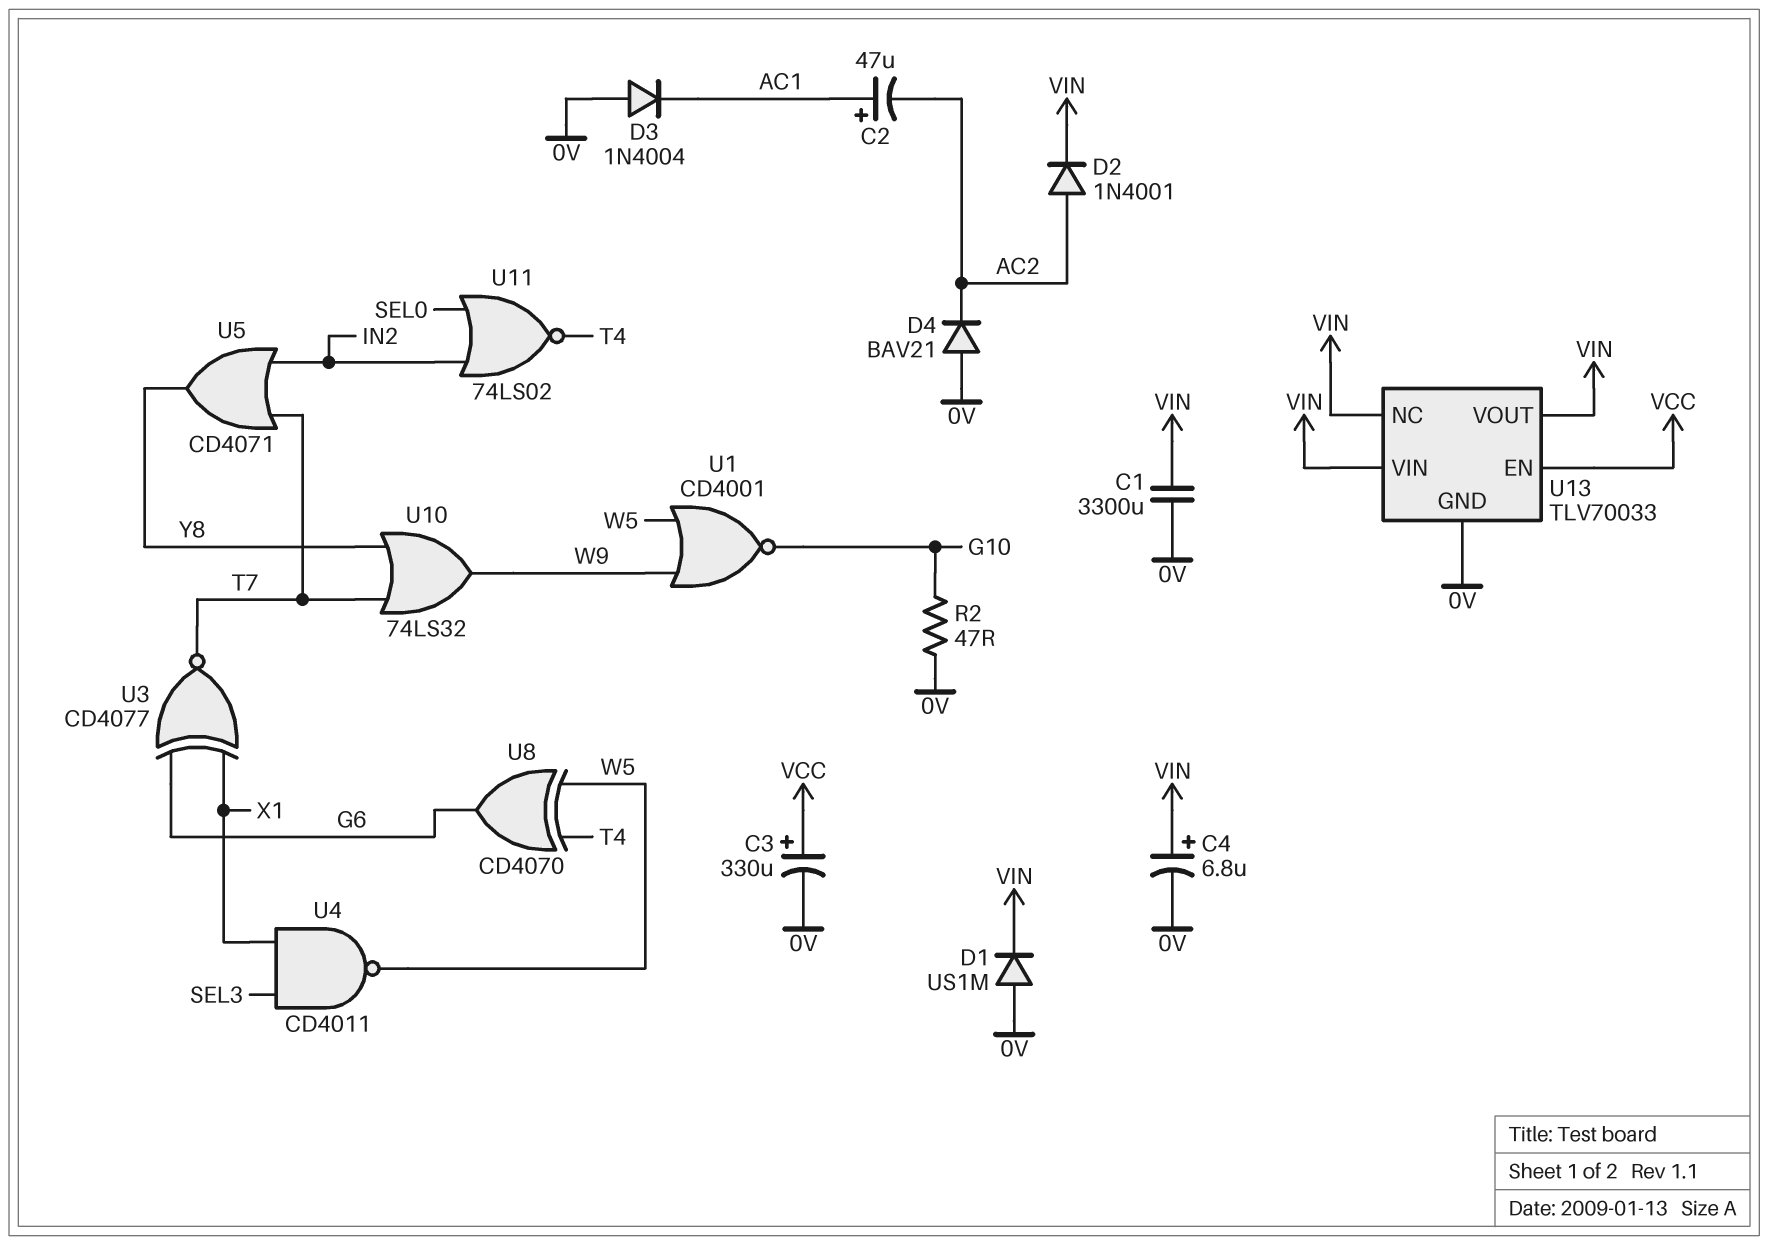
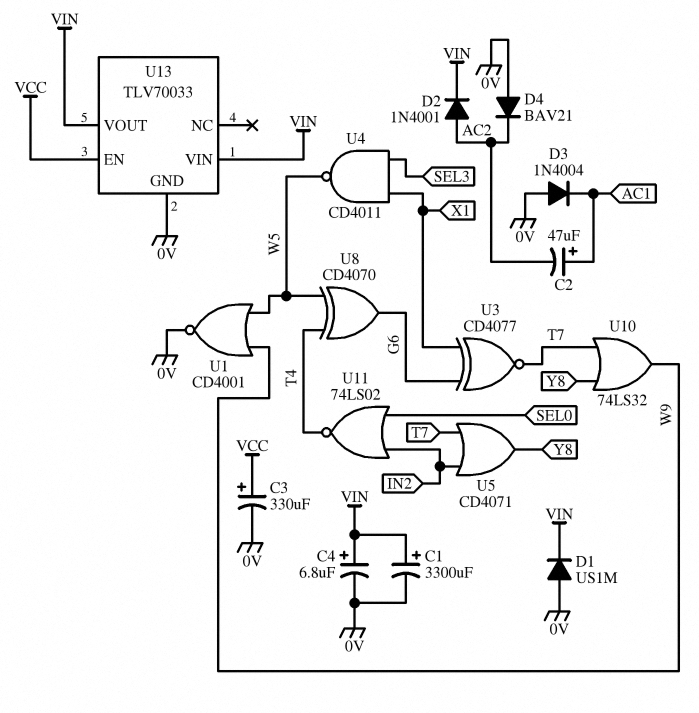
C1: 3300uF (0V, VIN) -> 3300uF (plus VIN, minus 0V)
R2: 47 (0V, G10) -> none
U1: NOR CD4001 (in W5, in W9, out G10) -> NOR CD4001 (in W5, in W9, out 0V)
U13 pin NC: VIN -> none

